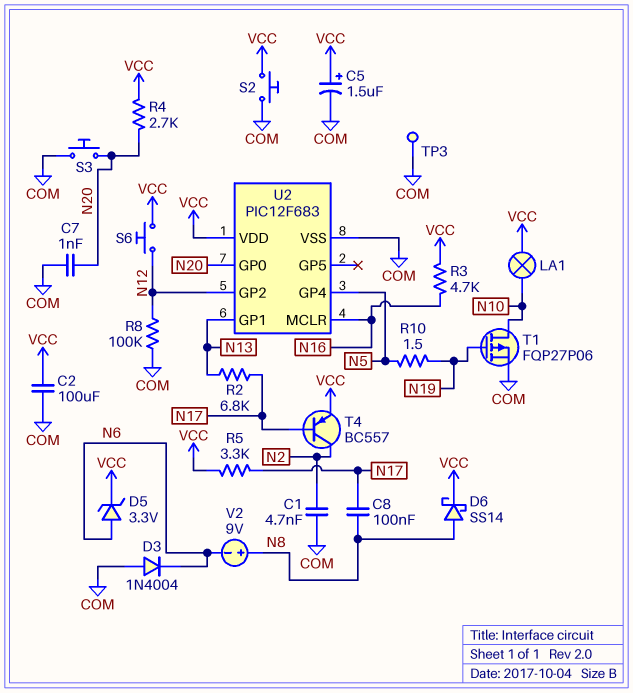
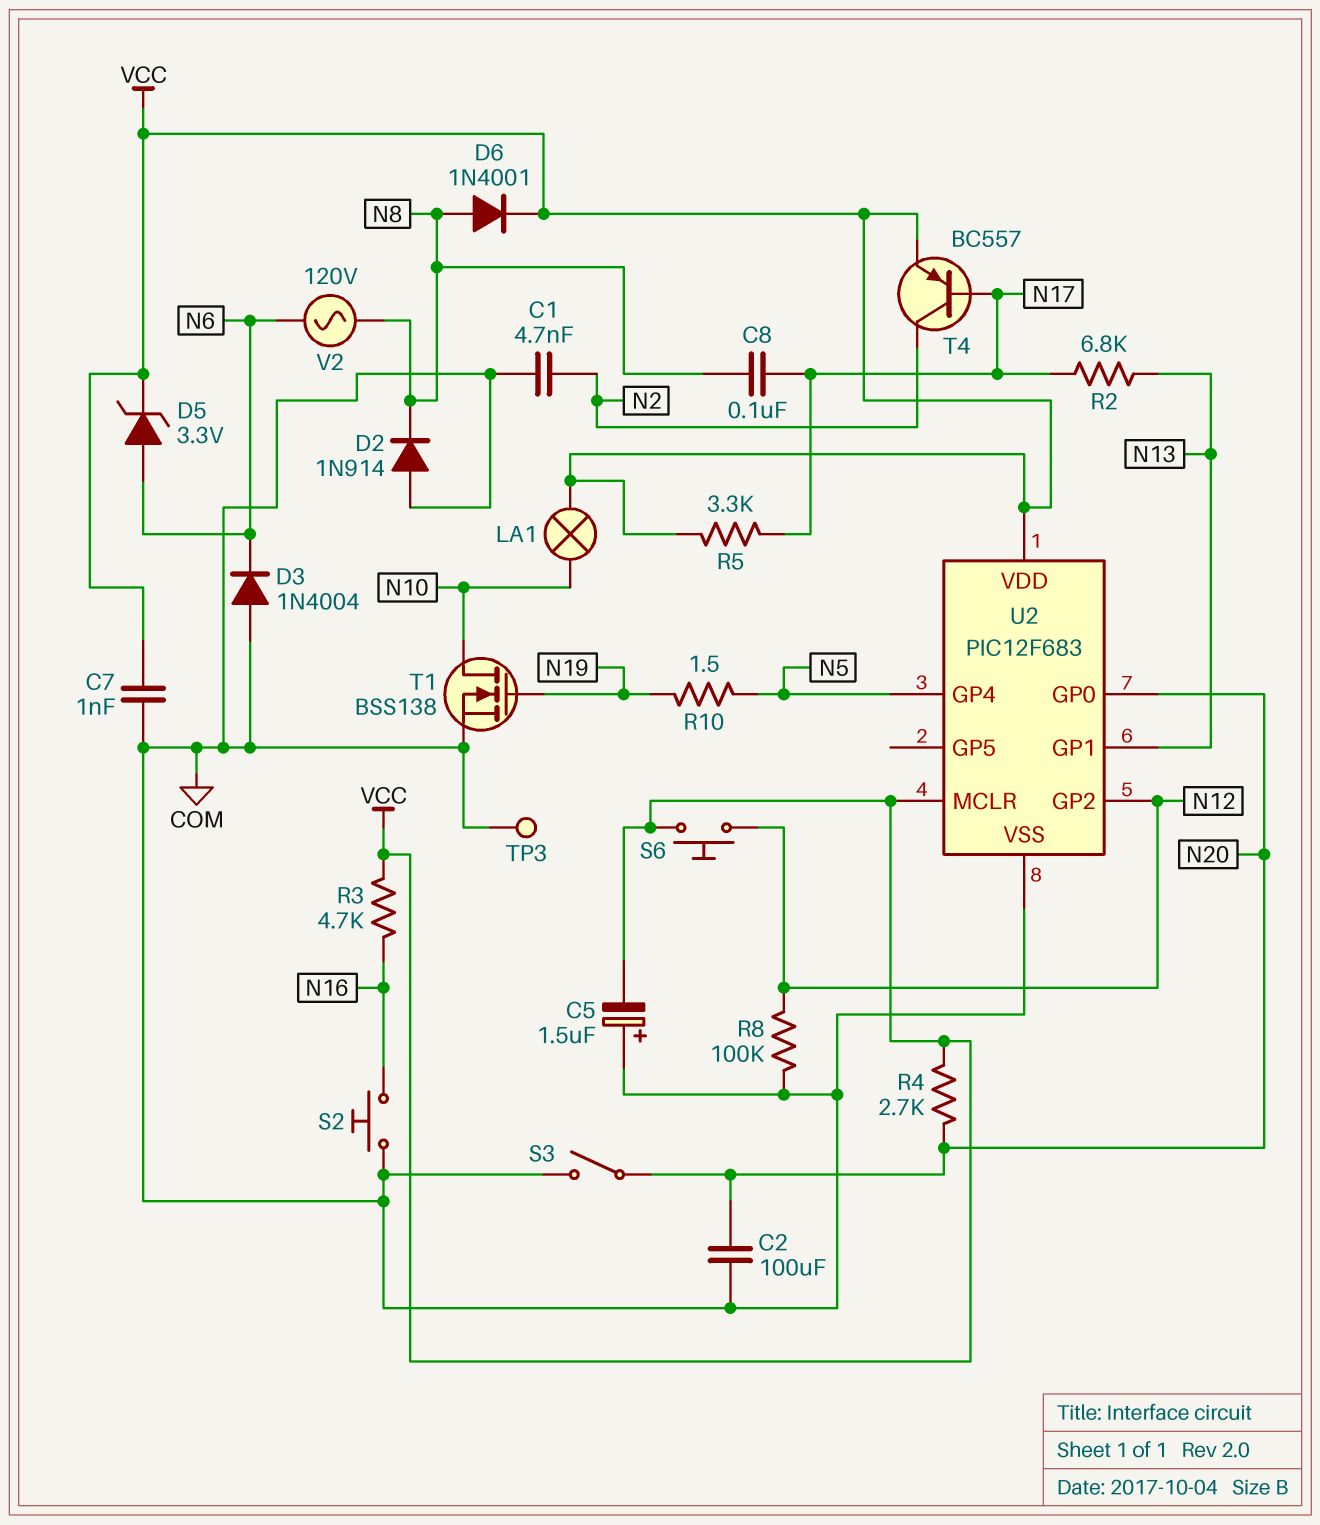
C2: 100uF (COM, VCC) -> 100uF (COM, N20)
C5: 1.5uF (plus VCC, minus COM) -> 1.5uF (plus COM, minus VCC)
C7: 1nF (COM, N20) -> 1nF (COM, VCC)
D2: none -> diode 1N914 (A COM, K N8)
D6: schottky SS14 (A N8, K VCC) -> diode 1N4001 (A N8, K VCC)
S2: button (COM, VCC) -> button (COM, N16)
S3: button (COM, N20) -> switch (COM, N20)
T1: PMOS FQP27P06 (G N19, D N10, S COM) -> NMOS BSS138 (G N19, D N10, S COM)
U2 pin MCLR: N16 -> VCC
V2: 9V (plus N8, minus N6) -> AC 120V (N6, N8)

